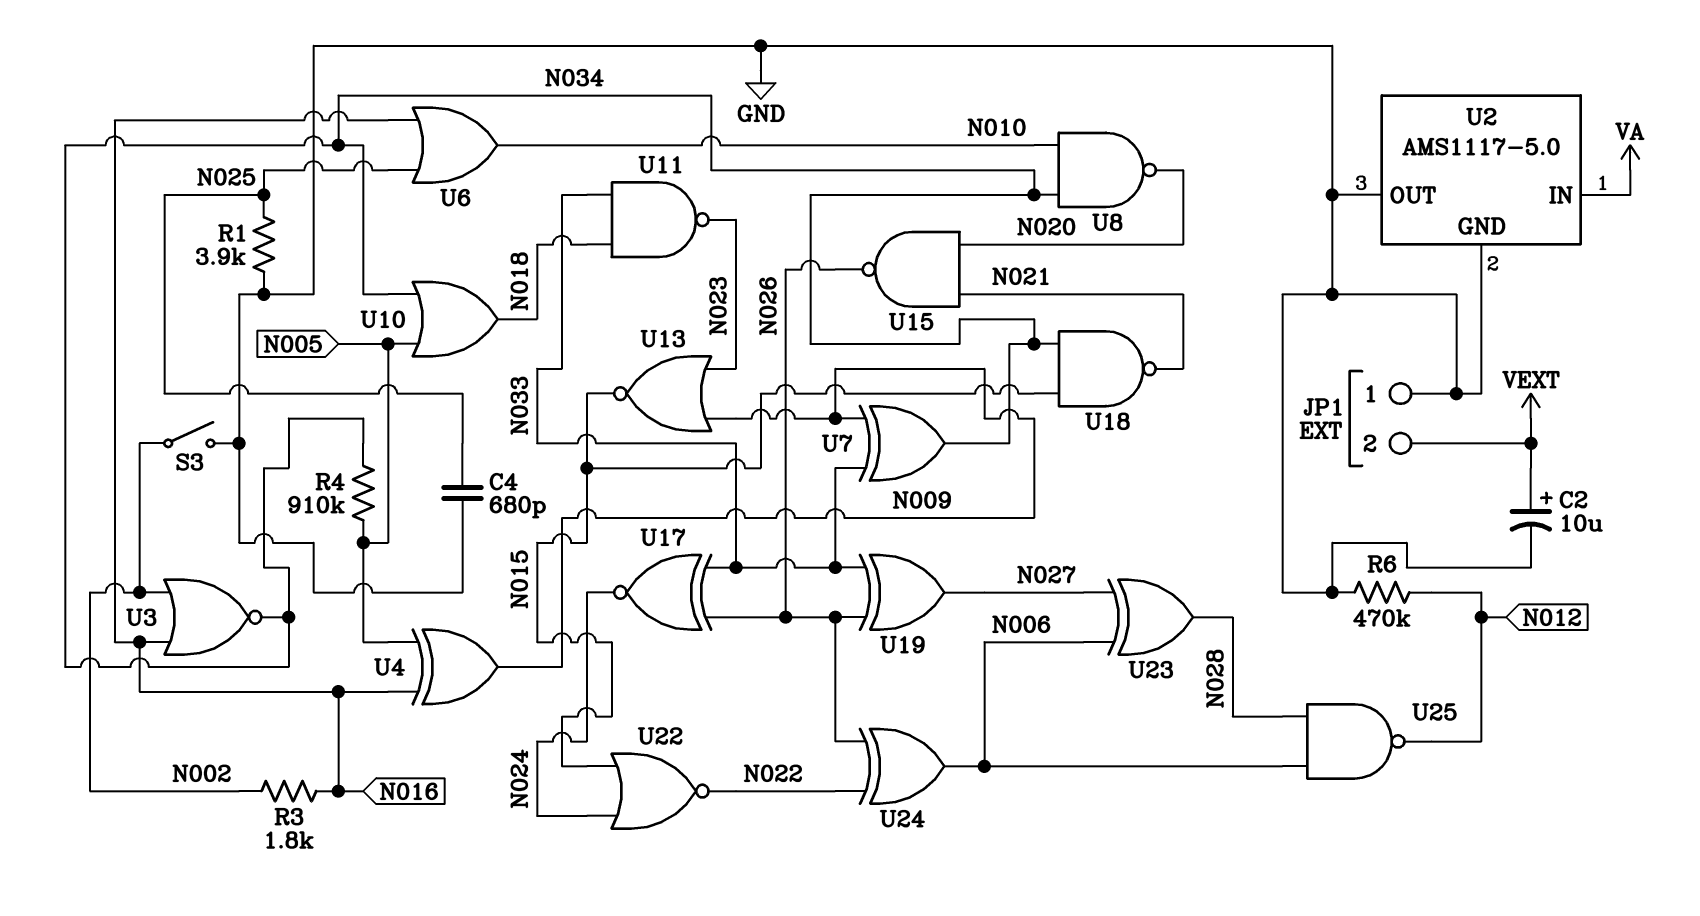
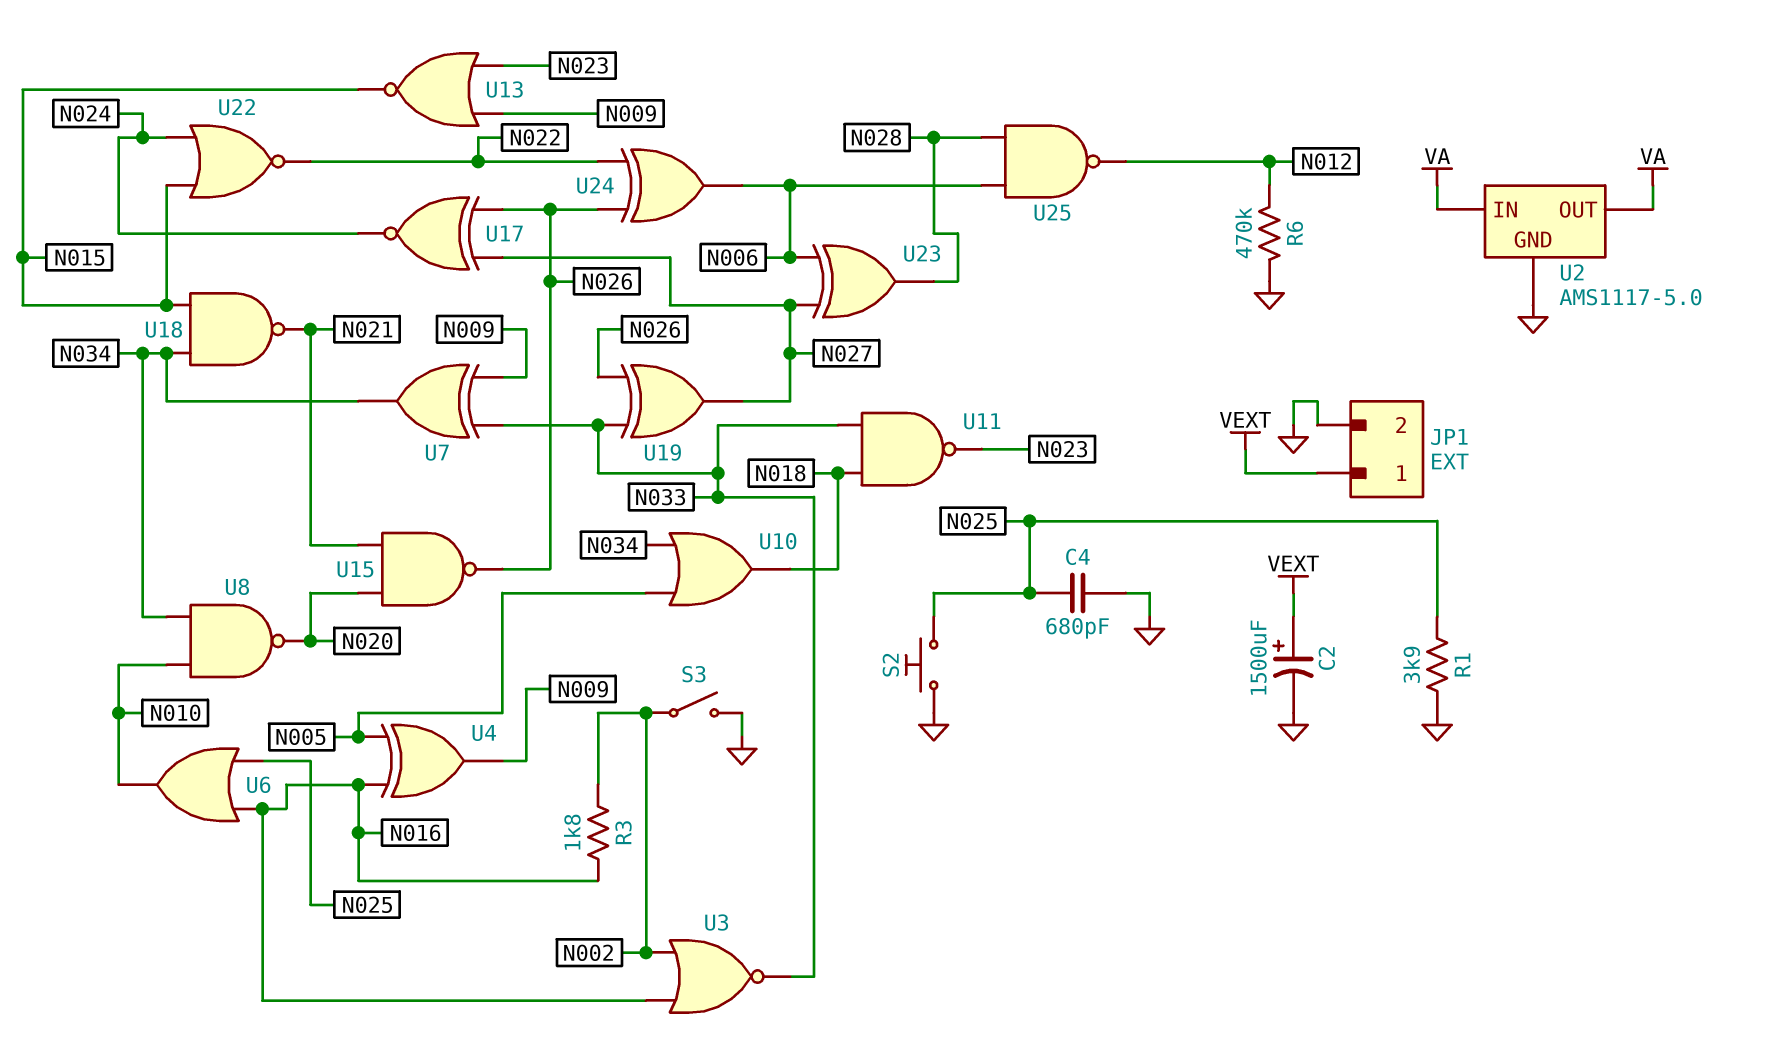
C2: 10uF (plus VEXT, minus GND) -> 1500uF (plus VEXT, minus GND)
JP1 pin 1: GND -> VEXT
JP1 pin 2: VEXT -> GND
R4: 910k (N005, N034) -> none
S2: none -> button (GND, N025)
U2 pin OUT: GND -> VA
U3: NOR (in N002, in N016, out N034) -> NOR (in N002, in N016, out N033)
U17: XNOR (in N026, in N033, out N024) -> XNOR (in N026, in N027, out N024)

